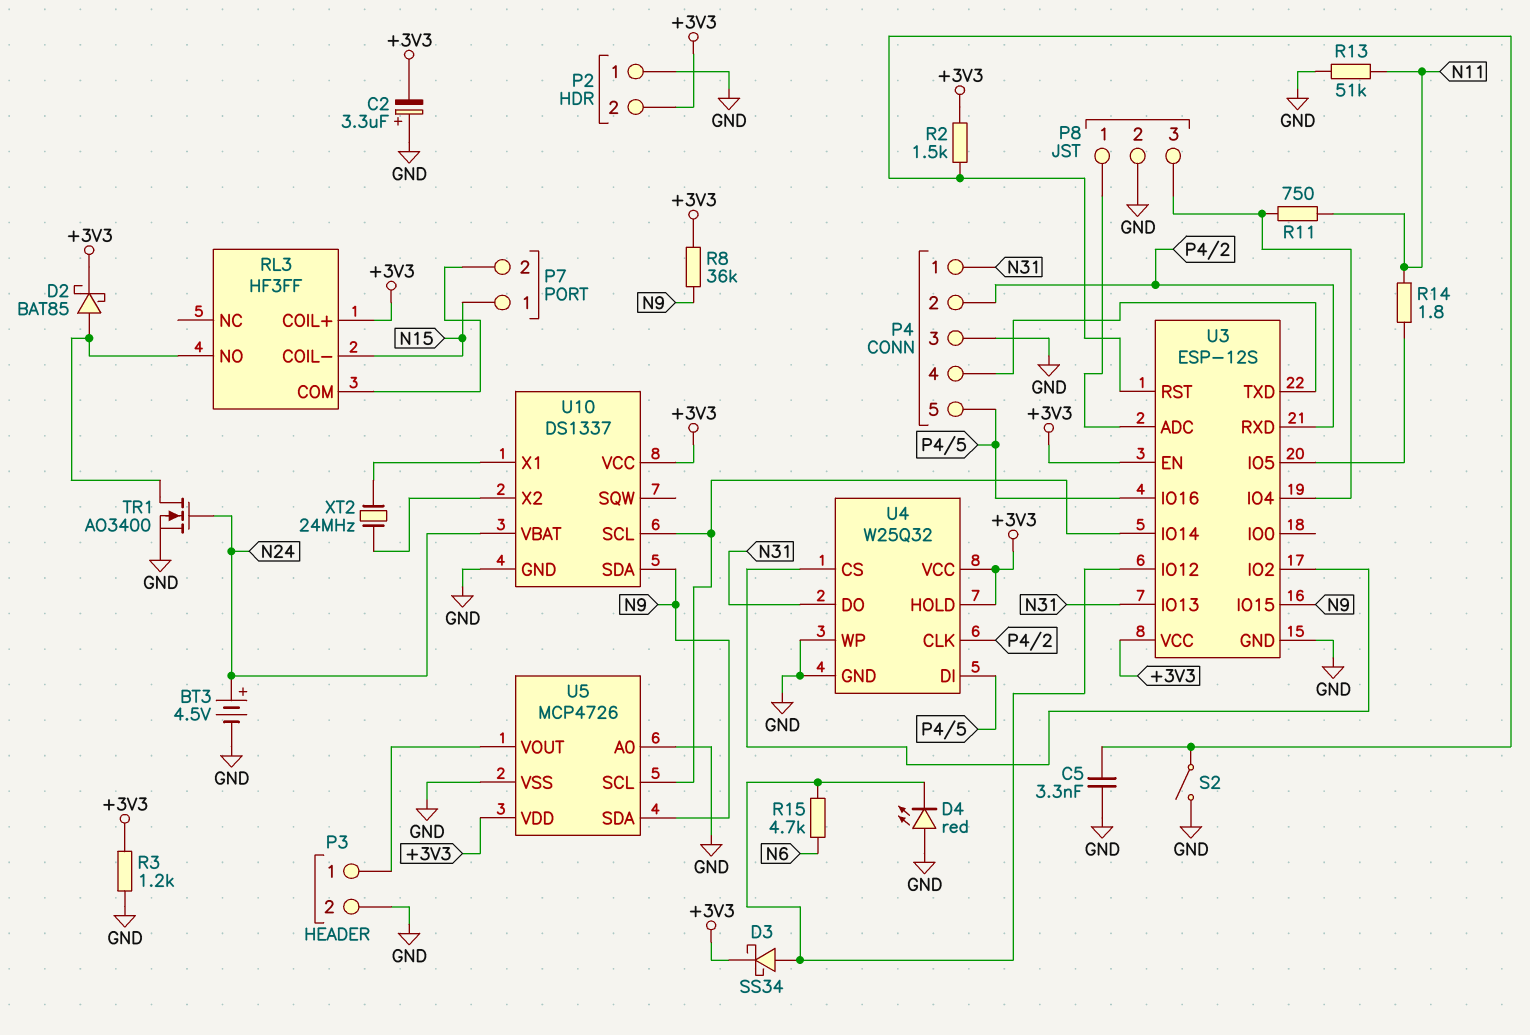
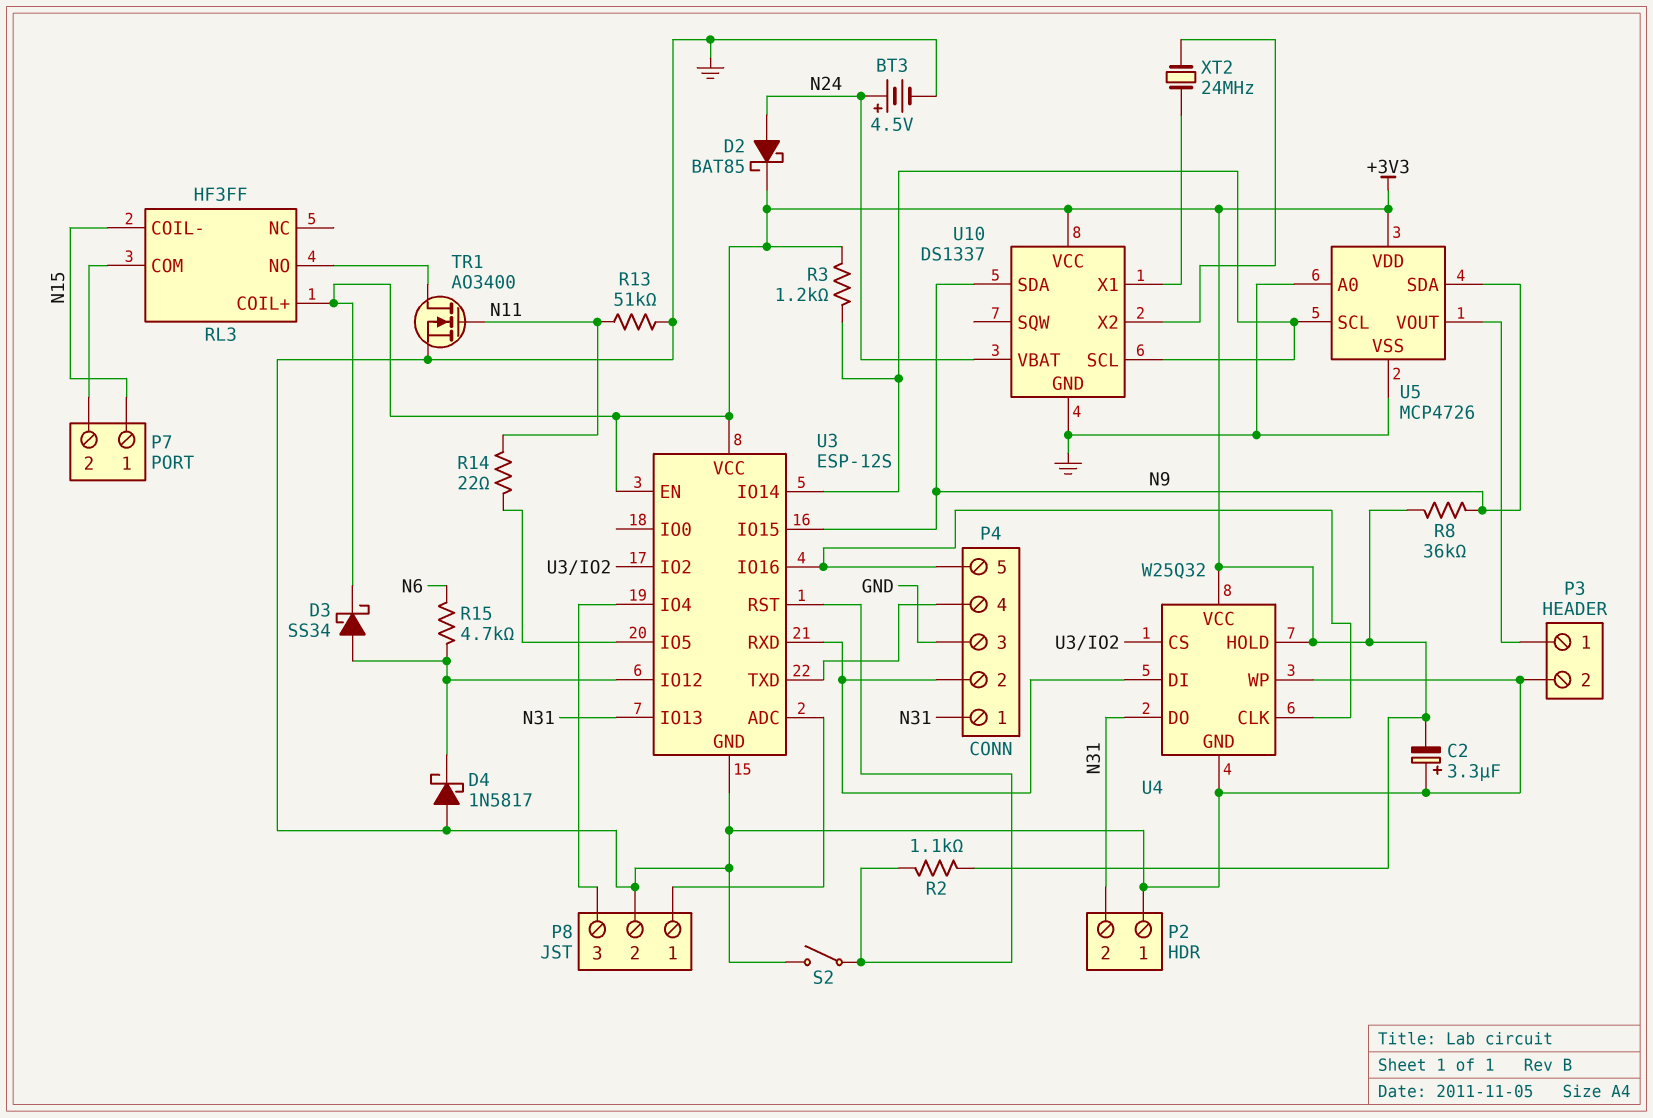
C5: 3.3nF (GND, U3/RST) -> none
D2: schottky BAT85 (A RL3/NO, K +3V3) -> schottky BAT85 (A N24, K +3V3)
D4: LED red (A GND, K U3/IO12) -> schottky 1N5817 (A GND, K U3/IO12)
P2 pin 2: +3V3 -> N31
R2: 1.5k (+3V3, U3/RST) -> 1.1k (+3V3, U3/RST)
R3: 1.2k (+3V3, GND) -> 1.2k (+3V3, U3/IO14)
R11: 750 (N11, P8/3) -> none
R14: 1.8 (N11, U3/IO5) -> 22 (N11, U3/IO5)
TR1: NMOS AO3400 (G N24, D RL3/NO, S GND) -> NMOS AO3400 (G N11, D RL3/NO, S GND)
U4 pin CLK: P4/2 -> P4/5
U4 pin DI: P4/5 -> P4/2

